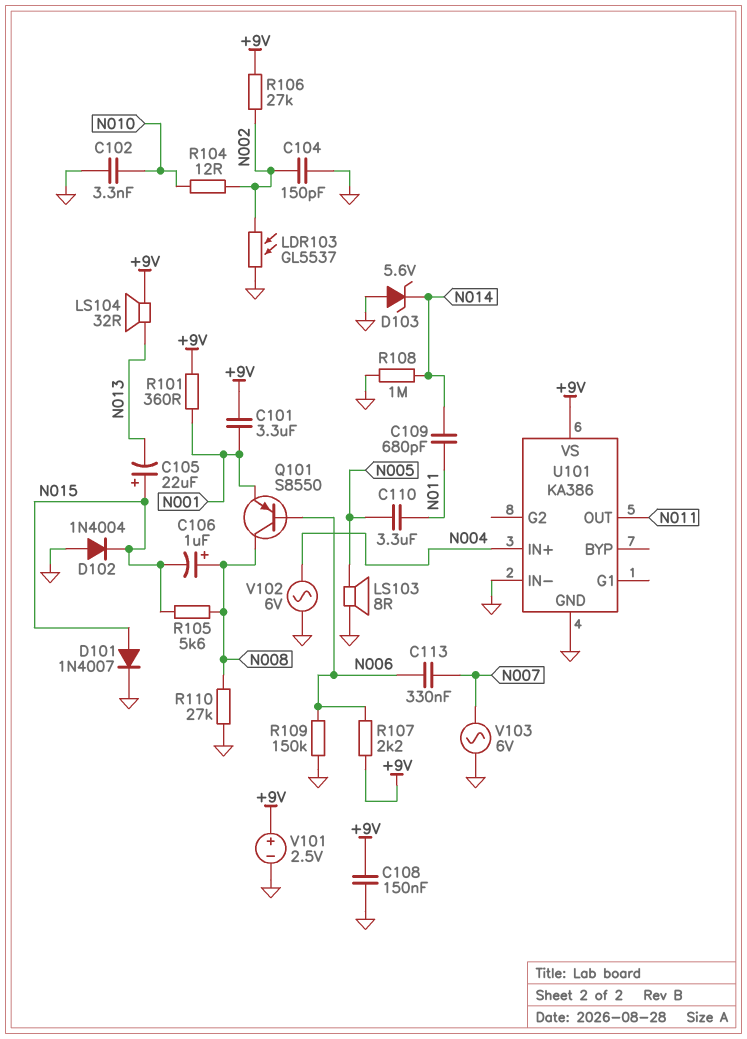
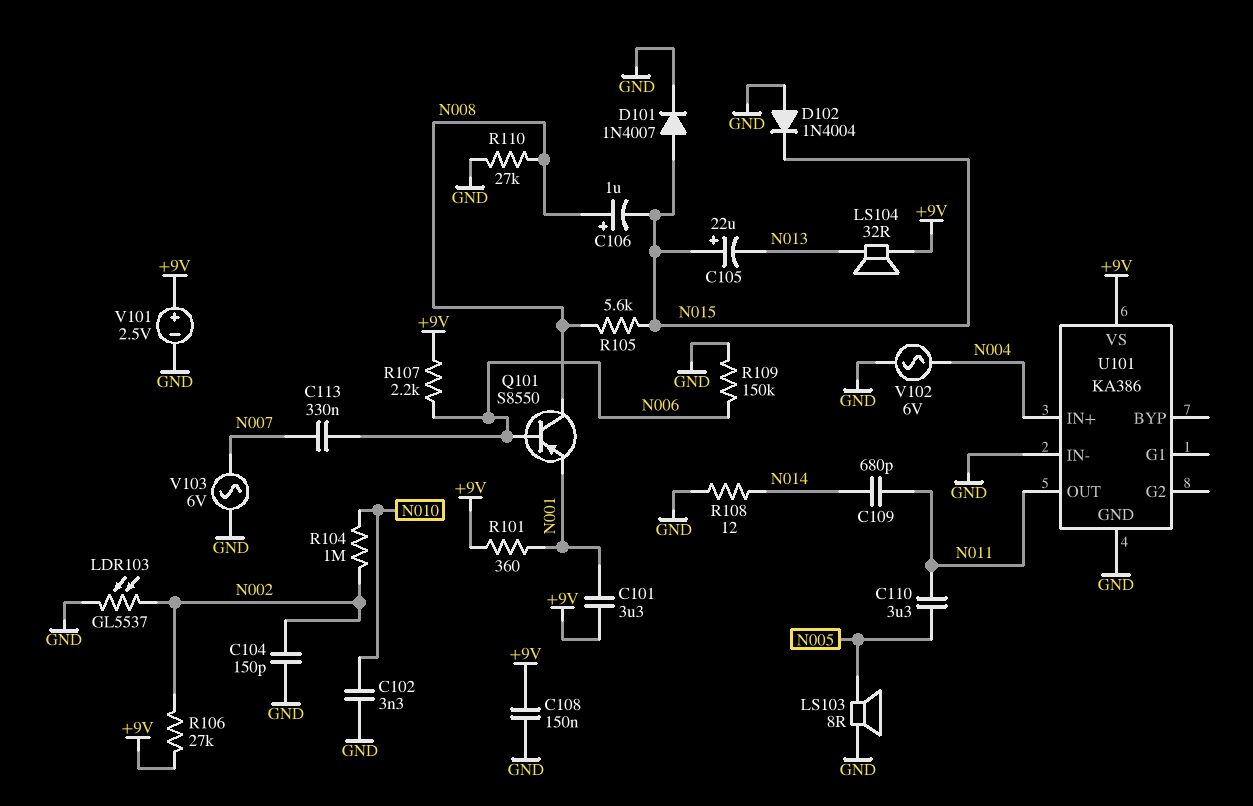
D103: zener 5.6V (A GND, K N014) -> none
R104: 12 (N002, N010) -> 1M (N002, N010)
R108: 1M (GND, N014) -> 12 (GND, N014)

